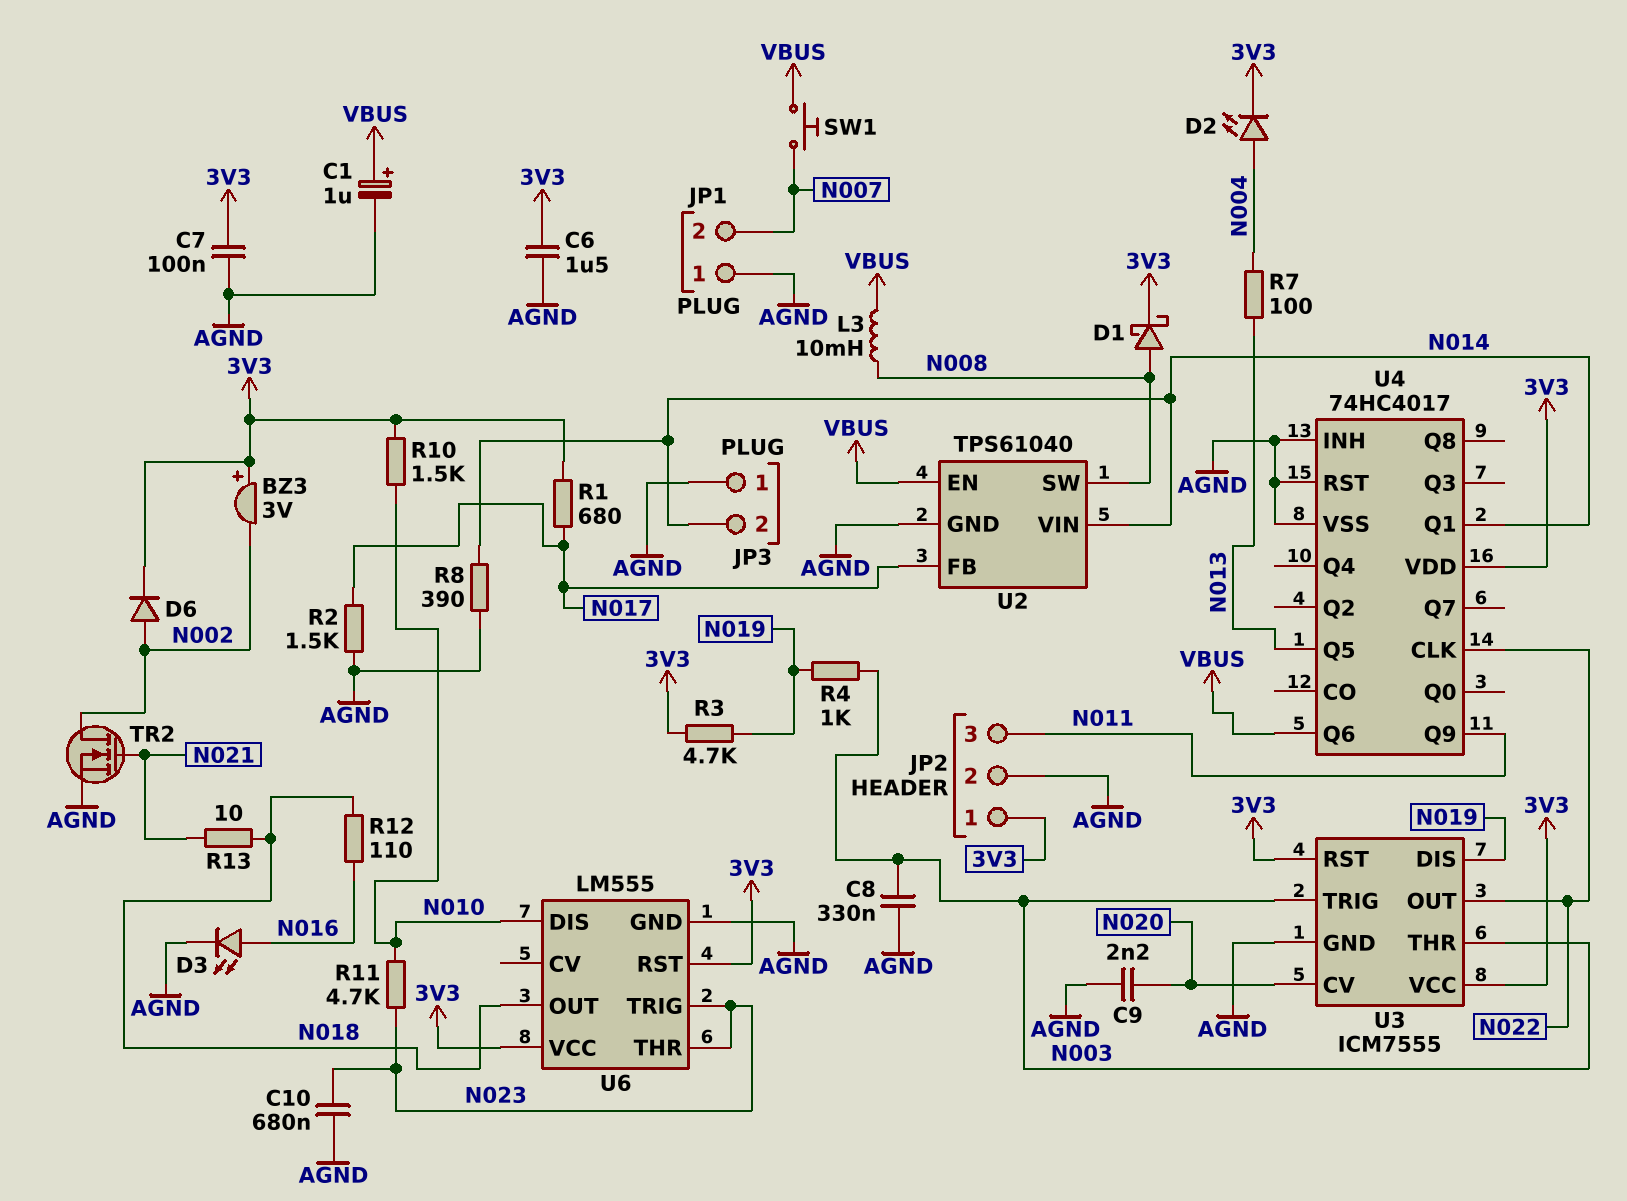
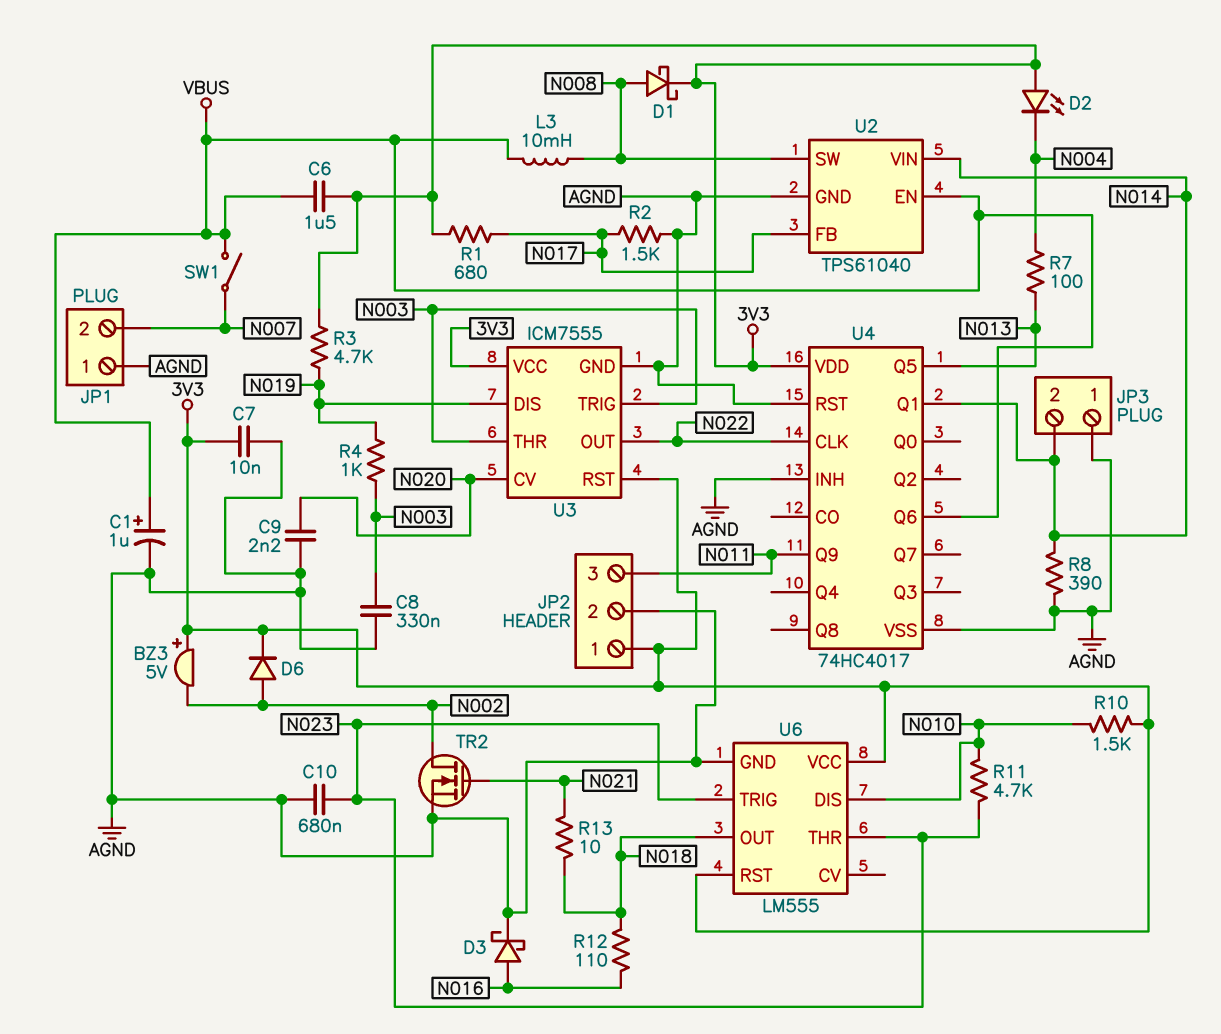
BZ3: buzzer 3V (plus 3V3, minus N002) -> buzzer 5V (plus 3V3, minus N002)
C6: 1.5uF (3V3, AGND) -> 1.5uF (3V3, VBUS)
C7: 100nF (3V3, AGND) -> 10nF (3V3, AGND)
D2: LED (A N004, K 3V3) -> LED (A 3V3, K N004)
D3: LED (A N016, K AGND) -> schottky (A N016, K AGND)
SW1: button (N007, VBUS) -> switch (N007, VBUS)

